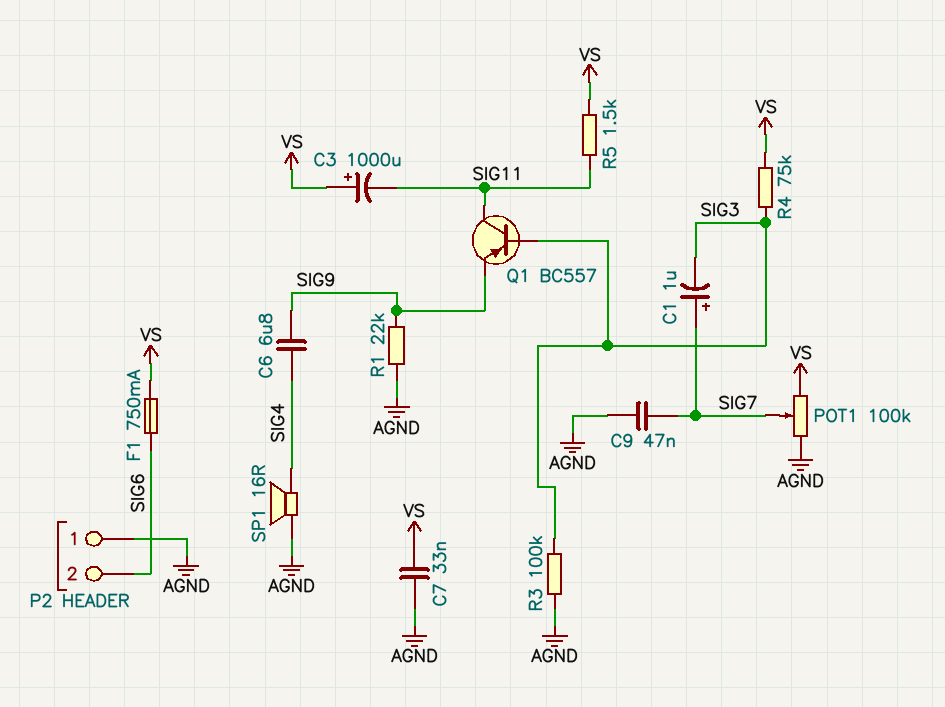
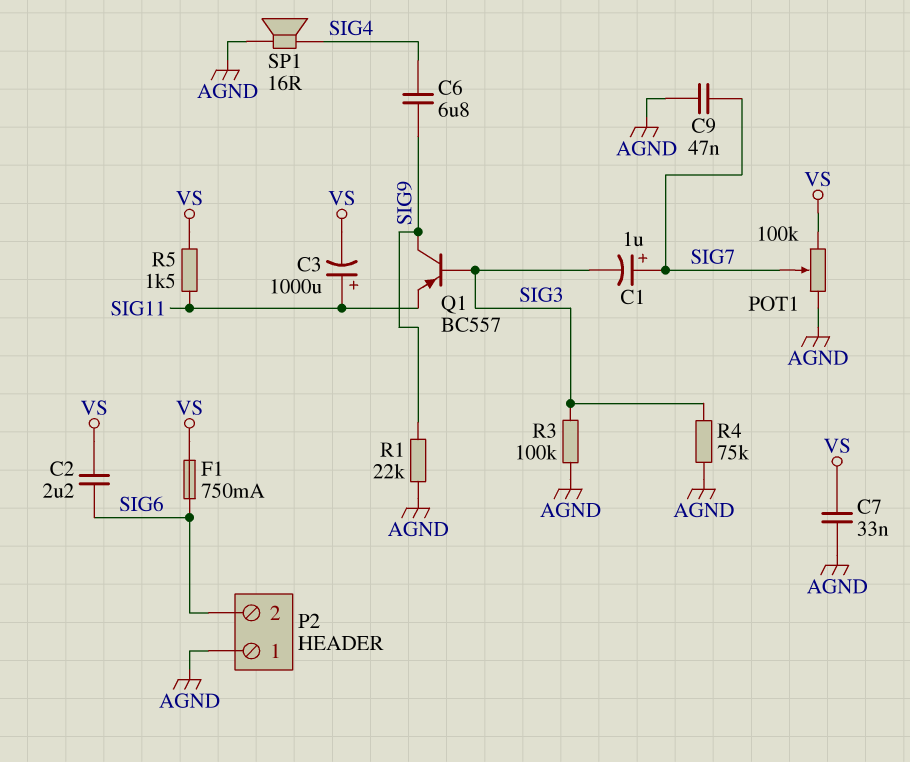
C2: none -> 2.2uF (SIG6, VS)
C3: 1000uF (plus VS, minus SIG11) -> 1000uF (plus SIG11, minus VS)
Q1: PNP BC557 (B SIG3, C SIG11, E SIG9) -> PNP BC557 (B SIG3, C SIG9, E SIG11)
R4: 75k (SIG3, VS) -> 75k (AGND, SIG3)

